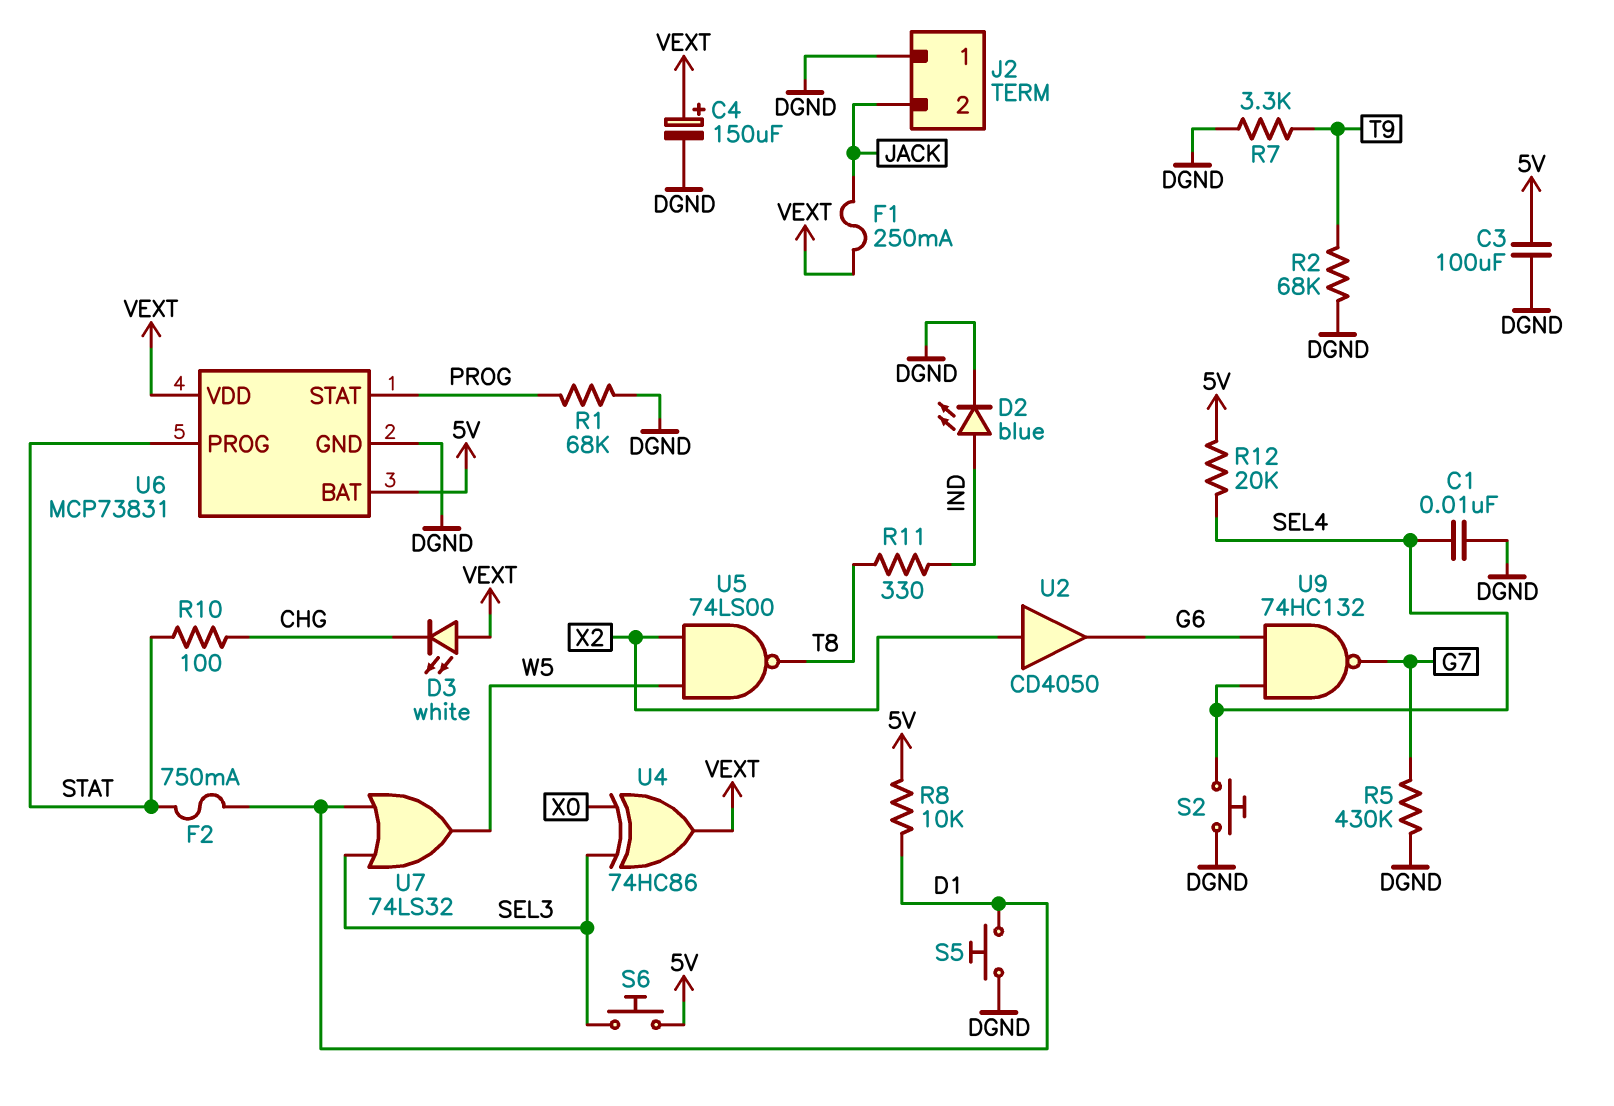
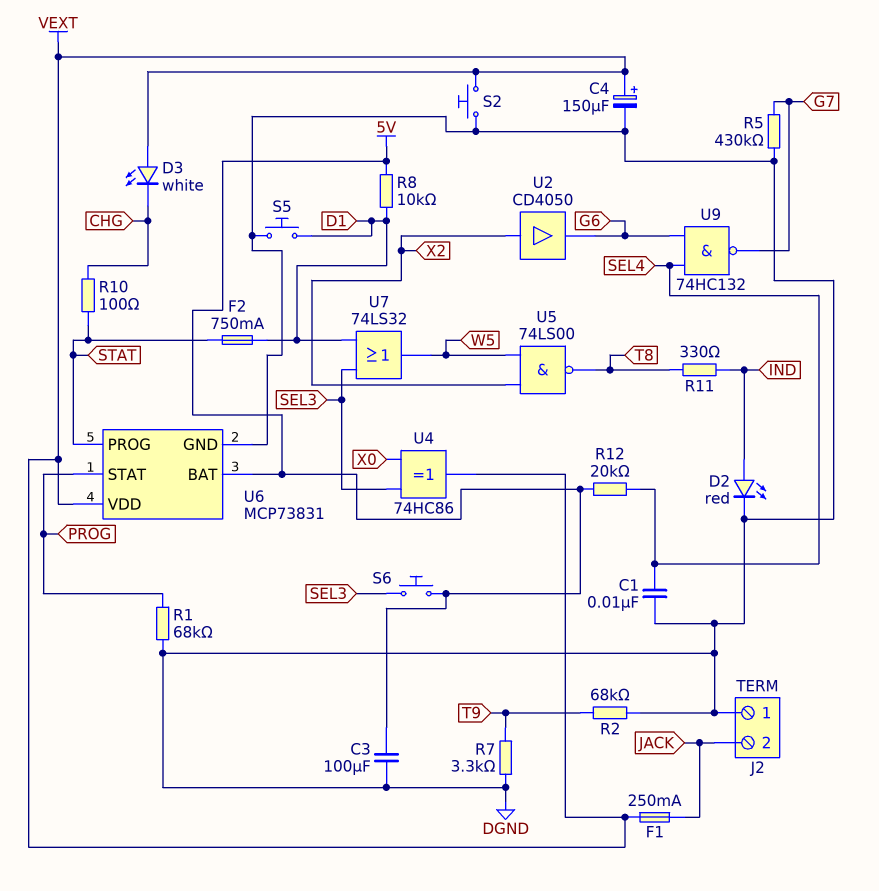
D2: LED blue (A IND, K DGND) -> LED red (A IND, K DGND)
S2: button (DGND, SEL4) -> button (DGND, VEXT)

